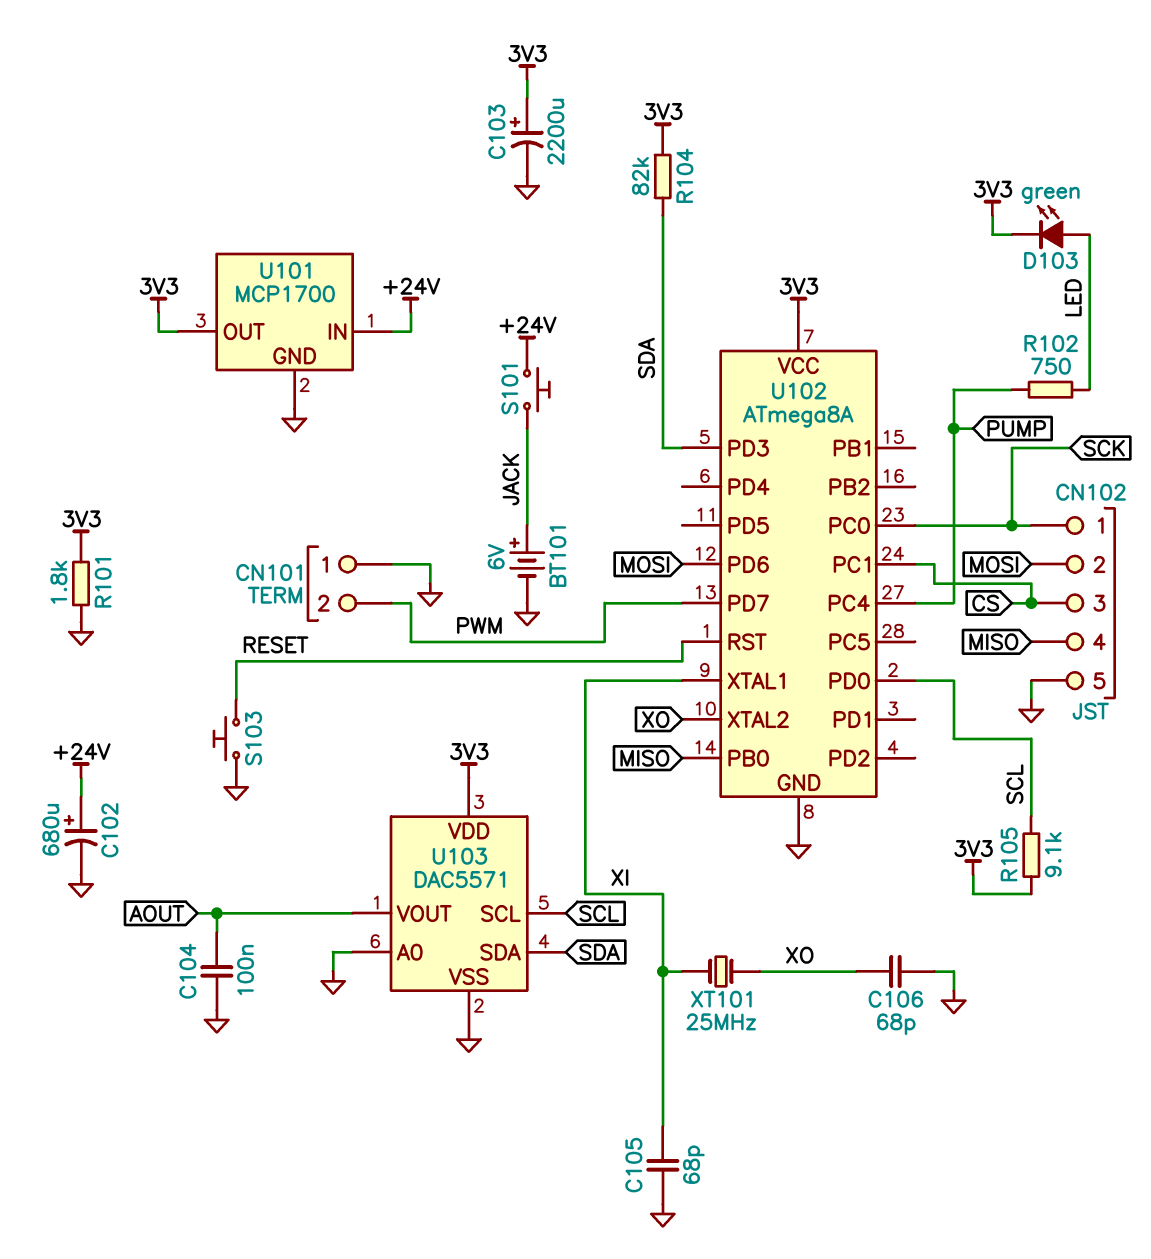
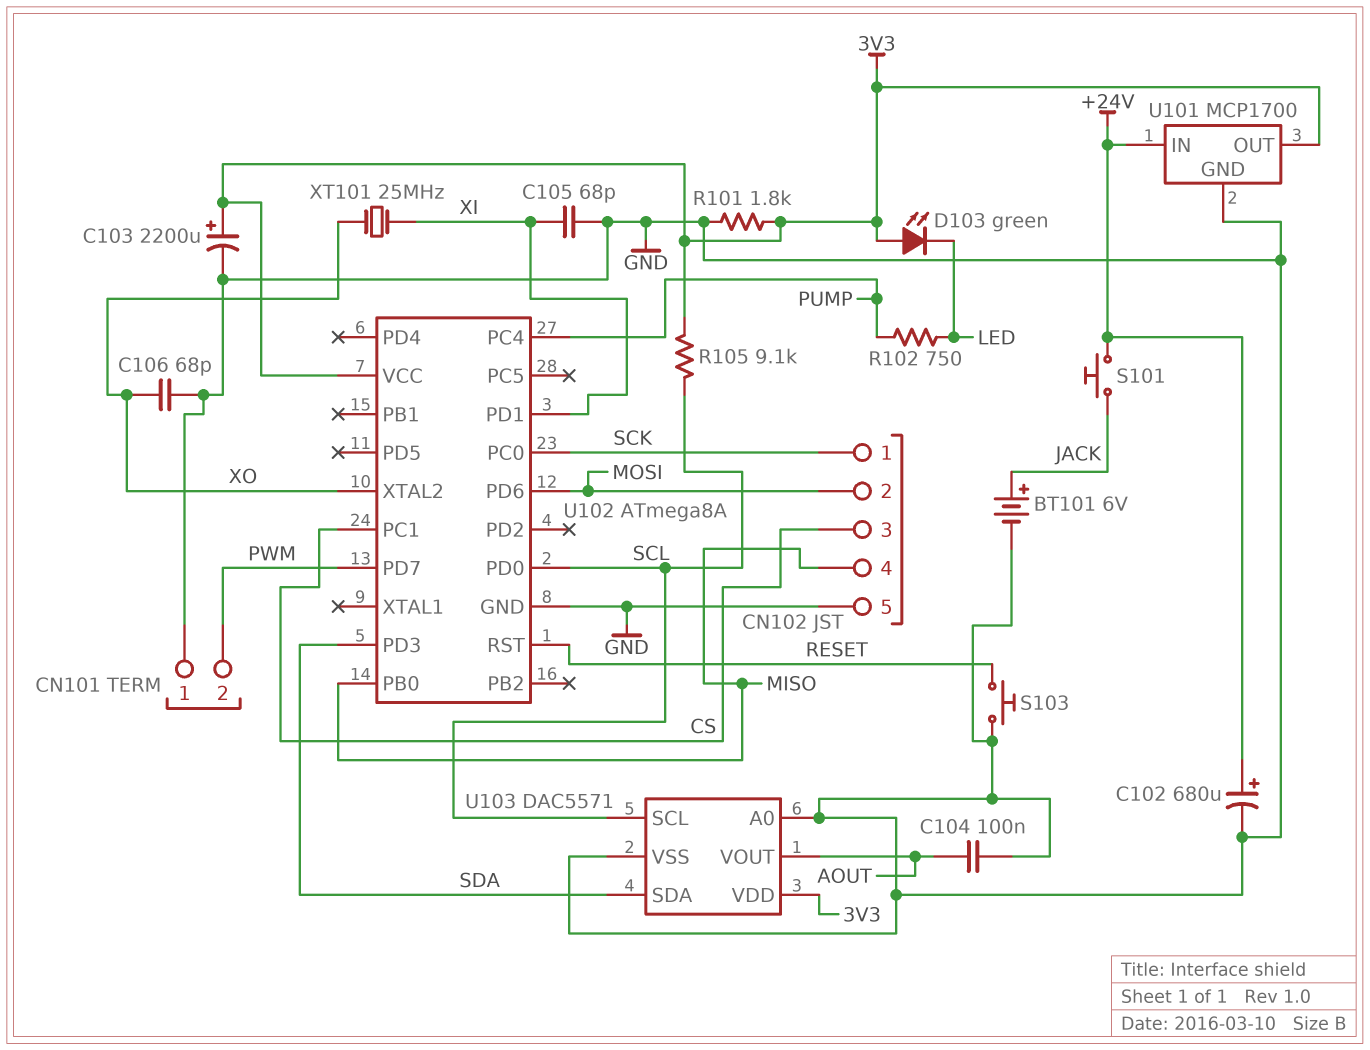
D103: LED green (A LED, K 3V3) -> LED green (A 3V3, K LED)
R104: 82k (3V3, SDA) -> none
U102 pin PD1: none -> XI
U102 pin XTAL1: XI -> none

